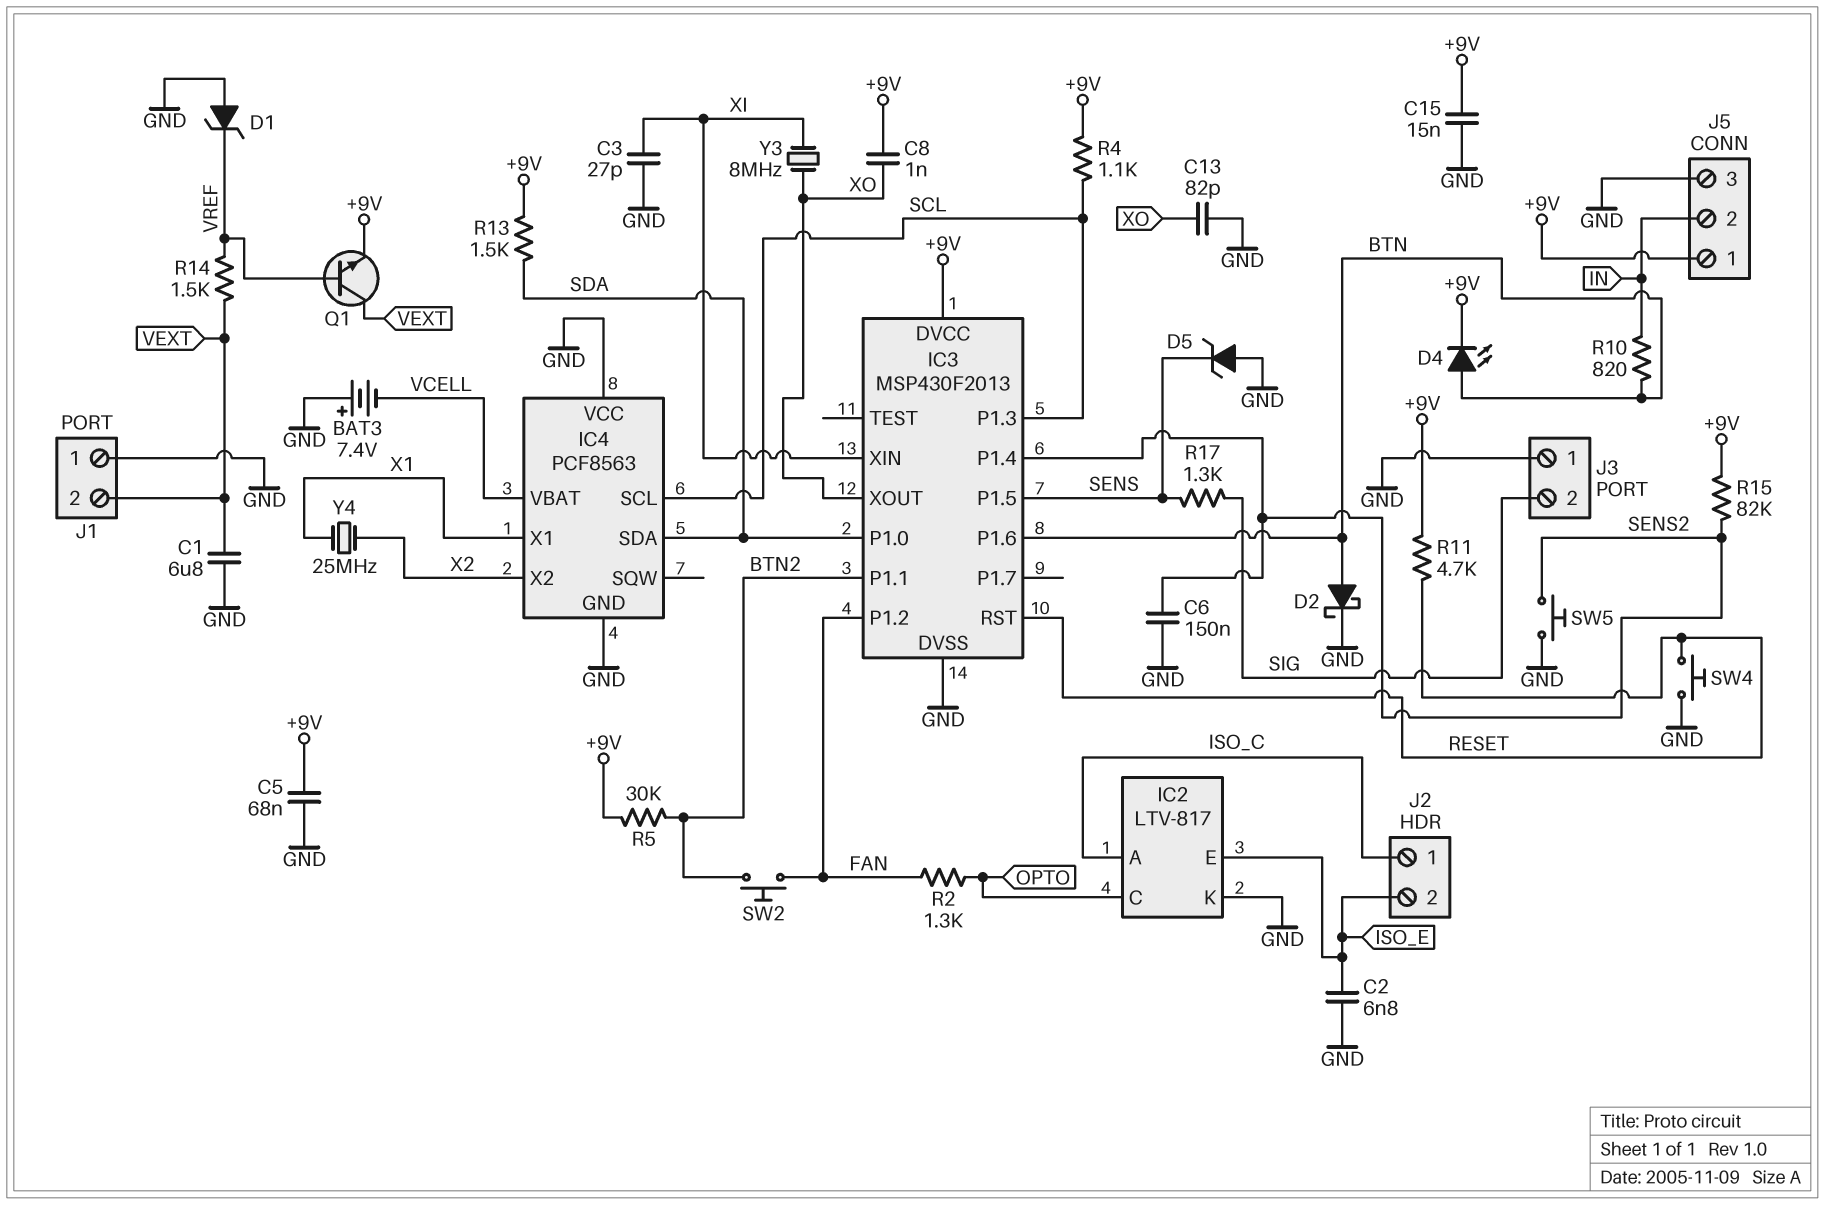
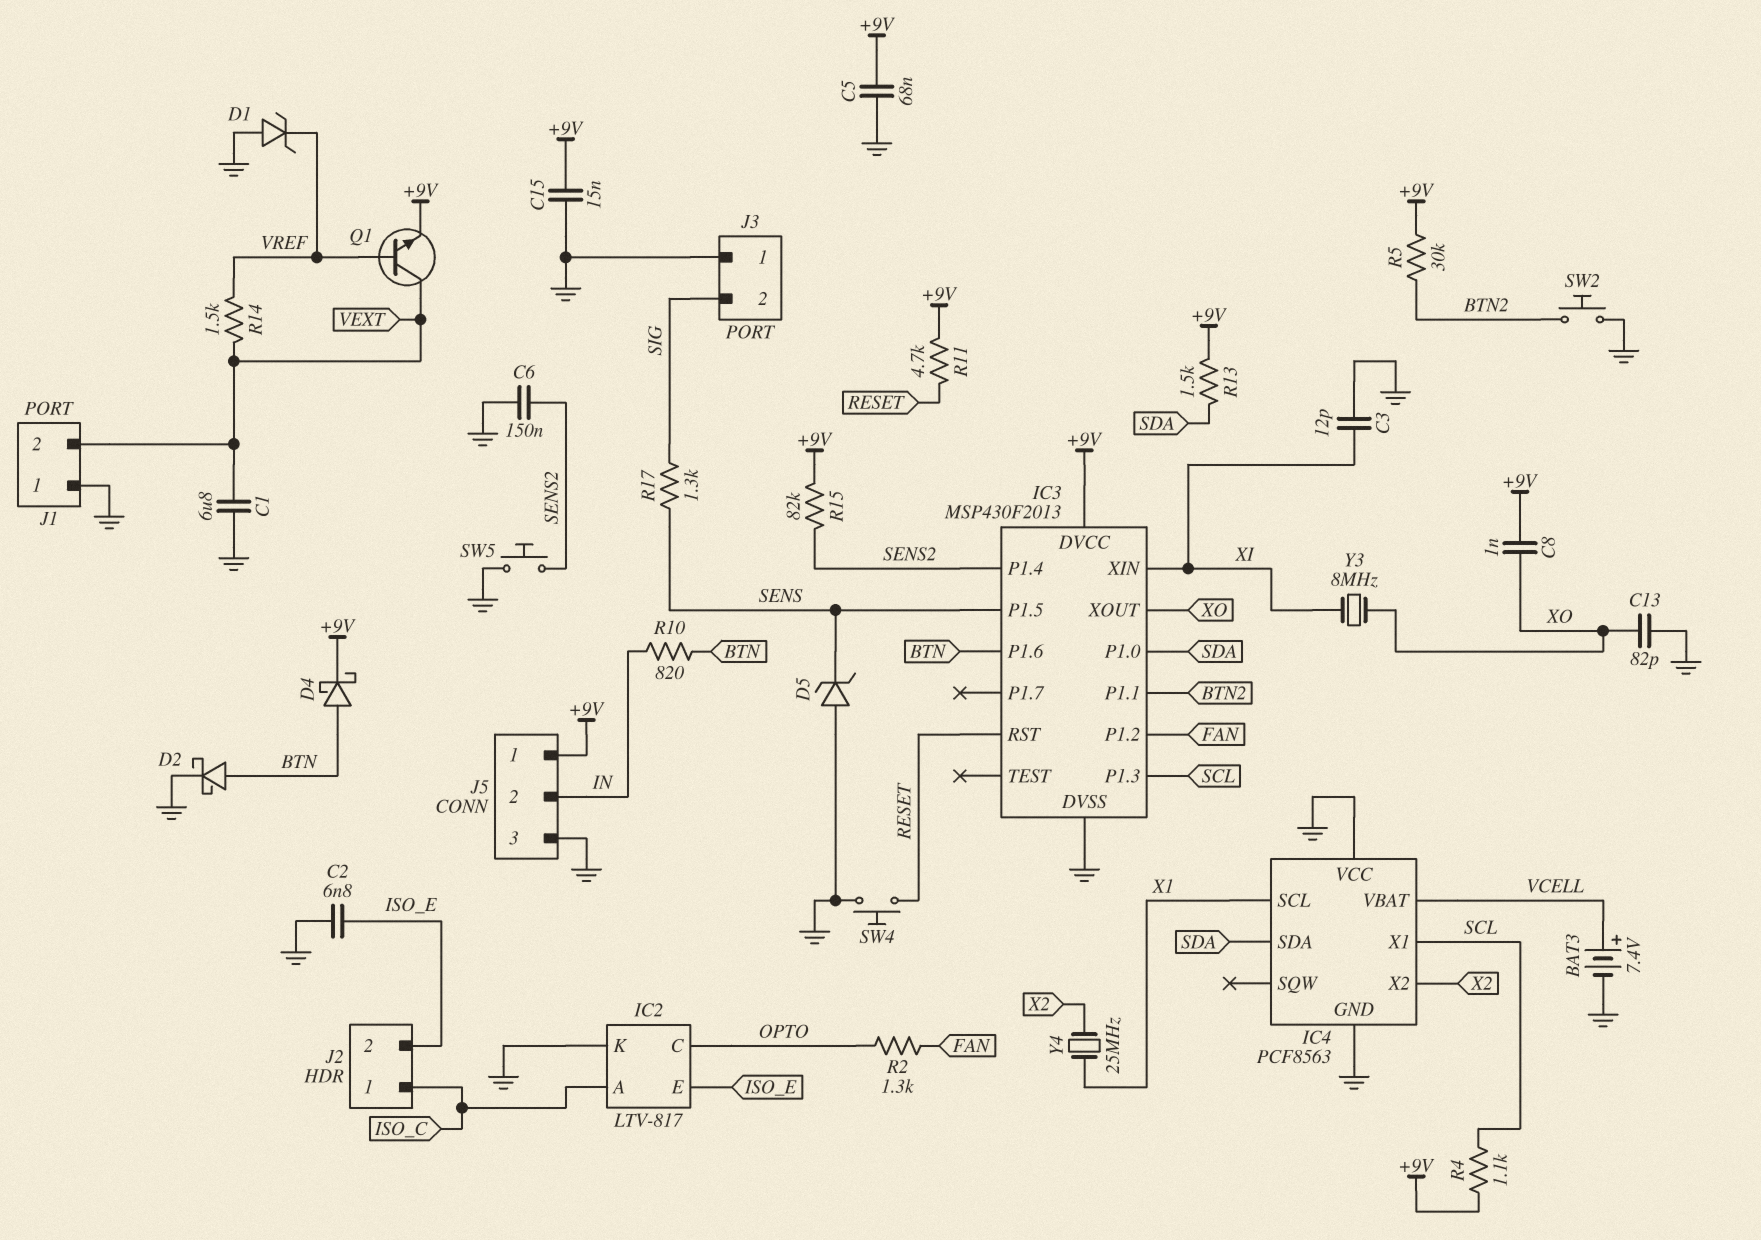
BAT3: 7.4V (plus GND, minus VCELL) -> 7.4V (plus VCELL, minus GND)
C3: 27pF (GND, XI) -> 12pF (GND, XI)
D4: LED (A BTN, K +9V) -> schottky (A BTN, K +9V)
IC4 pin SCL: SCL -> X1
IC4 pin X1: X1 -> SCL
SW2: button (BTN2, FAN) -> button (BTN2, GND)

